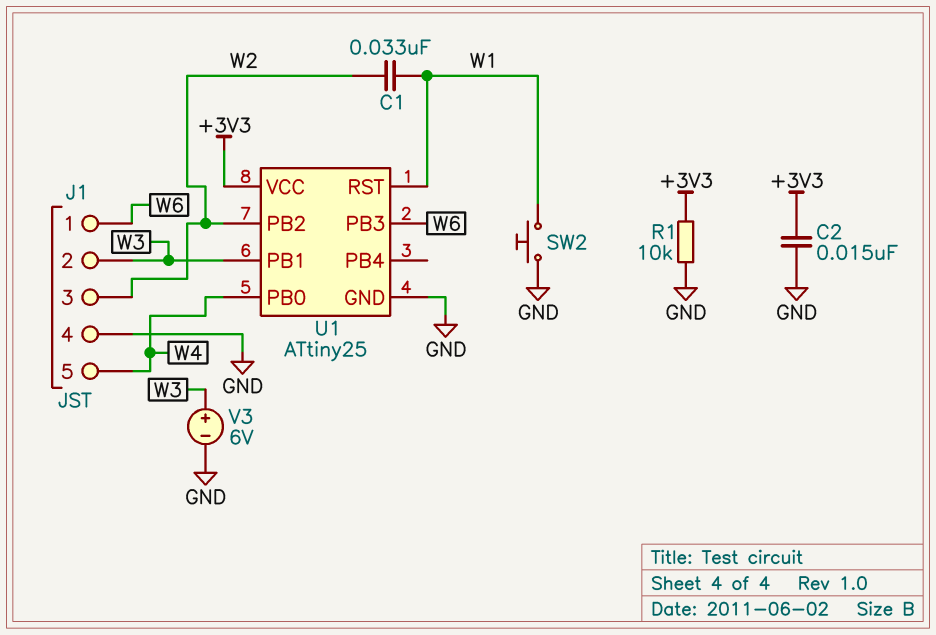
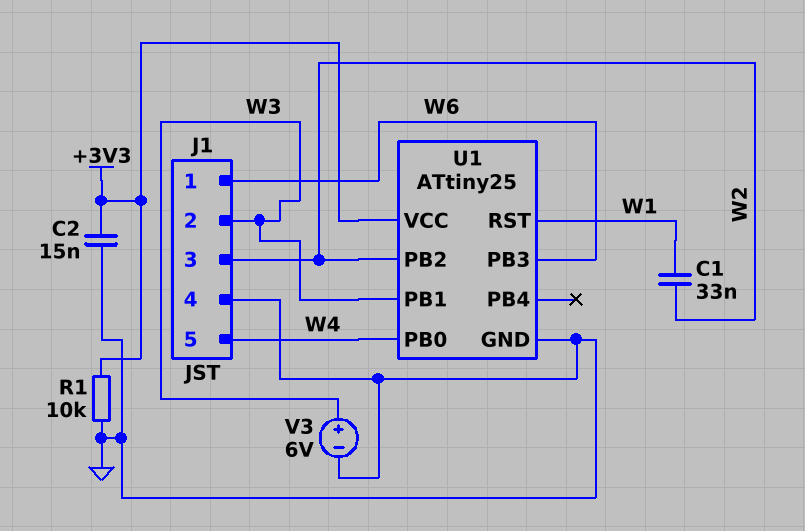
SW2: button (GND, W1) -> none

